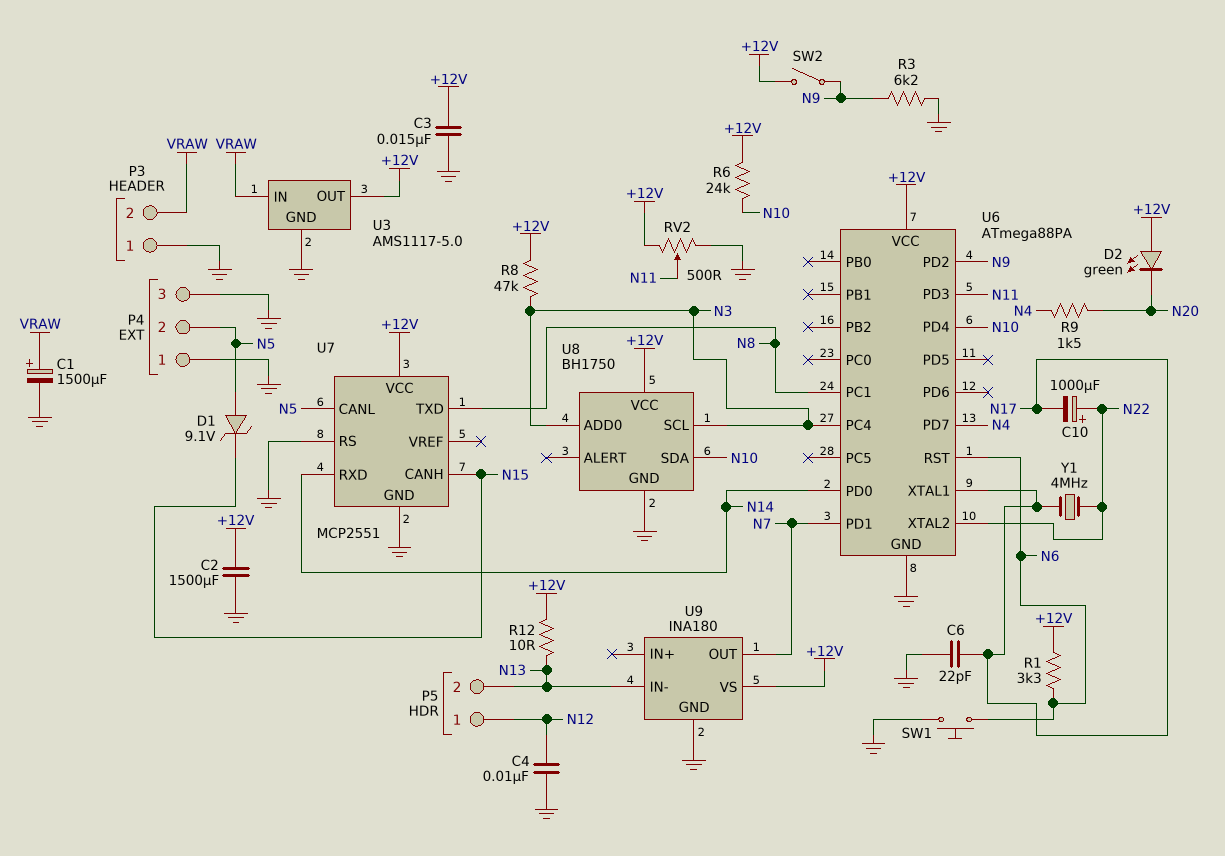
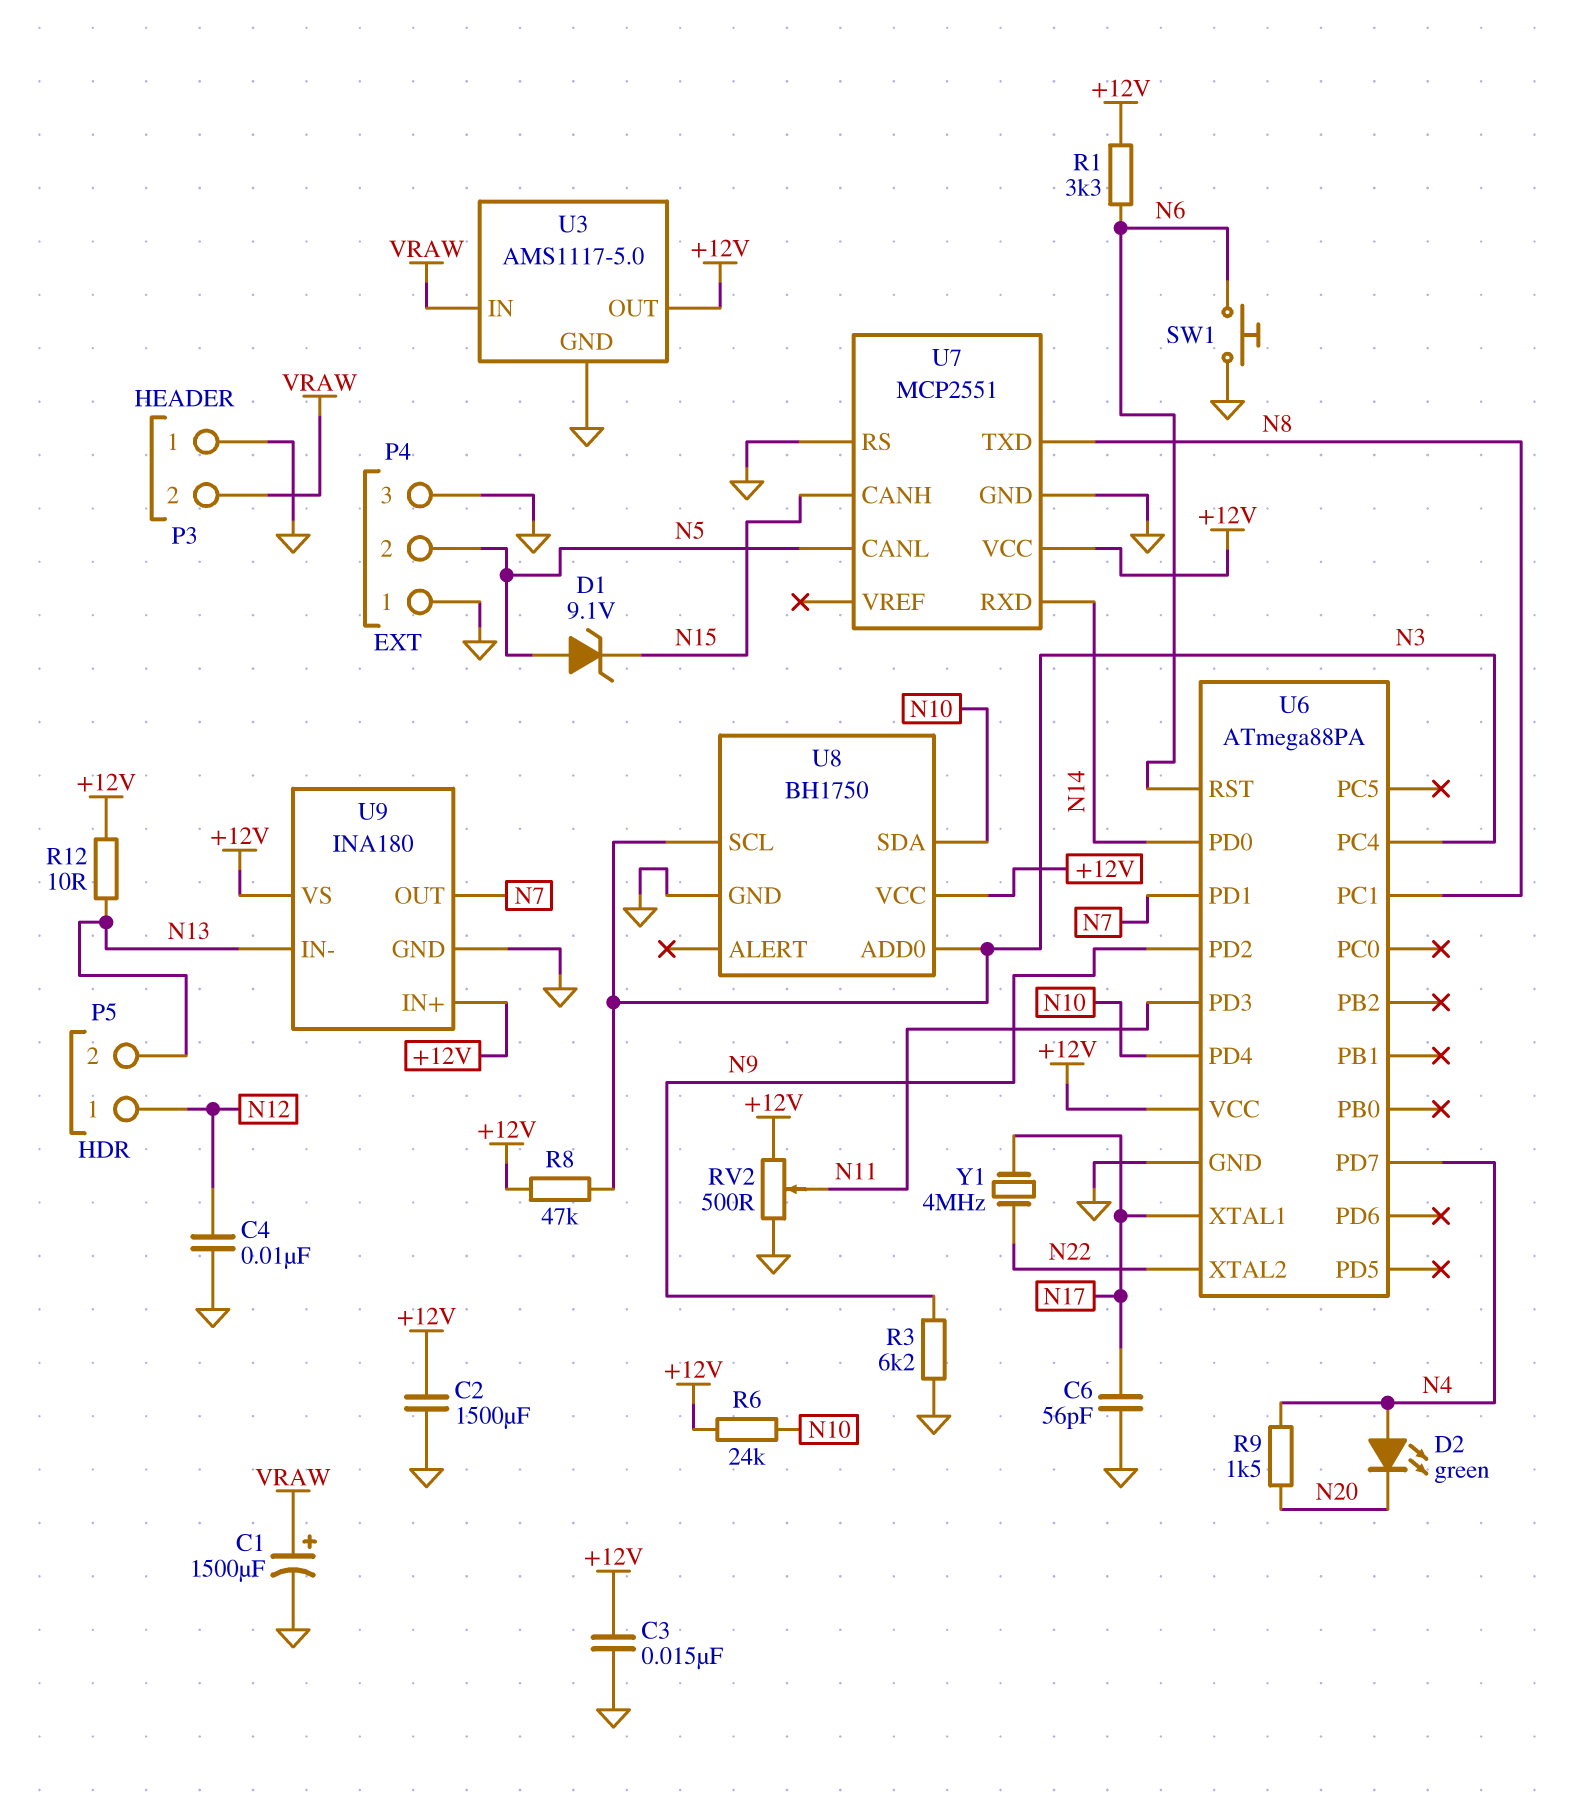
C6: 22pF (GND, N17) -> 56pF (GND, N17)
C10: 1000uF (plus N22, minus N17) -> none
D2: LED green (A +12V, K N20) -> LED green (A N4, K N20)
SW2: switch (+12V, N9) -> none
U9 pin IN+: none -> +12V

